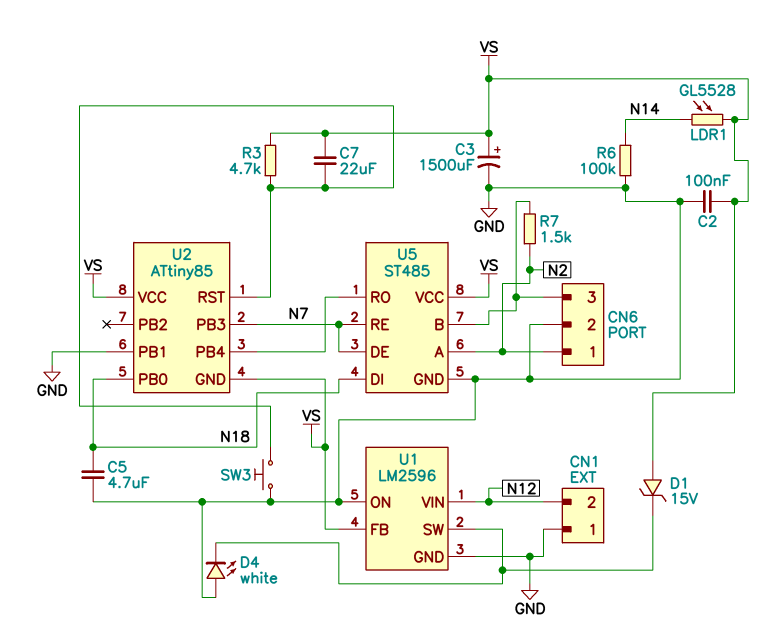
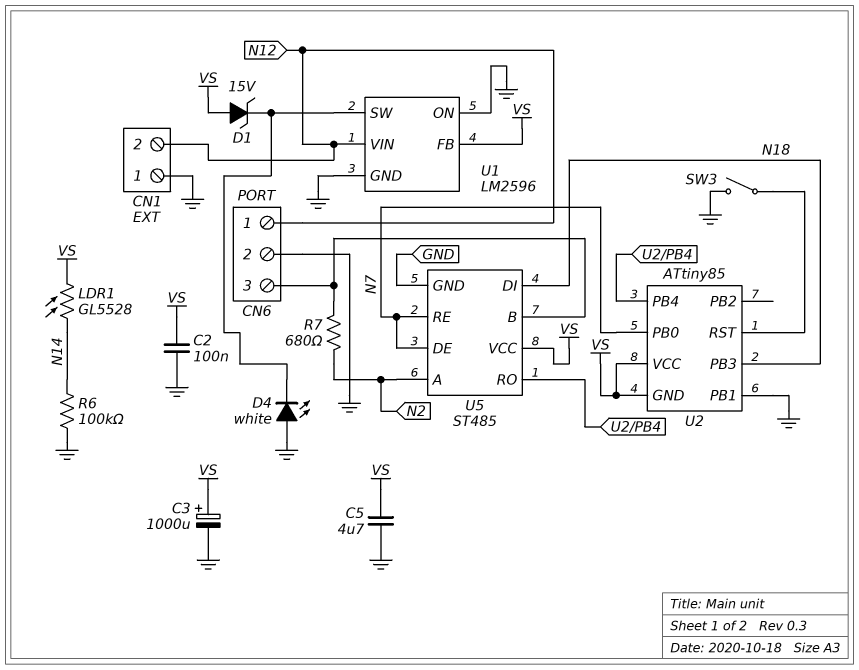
C3: 1500uF (plus VS, minus GND) -> 1000uF (plus VS, minus GND)
C5: 4.7uF (GND, N18) -> 4.7uF (GND, VS)
C7: 22uF (U2/RST, VS) -> none
CN6 pin 1: N2 -> N12
R3: 4.7k (U2/RST, VS) -> none
R7: 1.5k (CN6/3, N2) -> 680 (CN6/3, N2)
SW3: button (GND, U2/RST) -> switch (GND, U2/RST)
U2 pin PB0: N18 -> N7
U2 pin PB3: N7 -> N18

